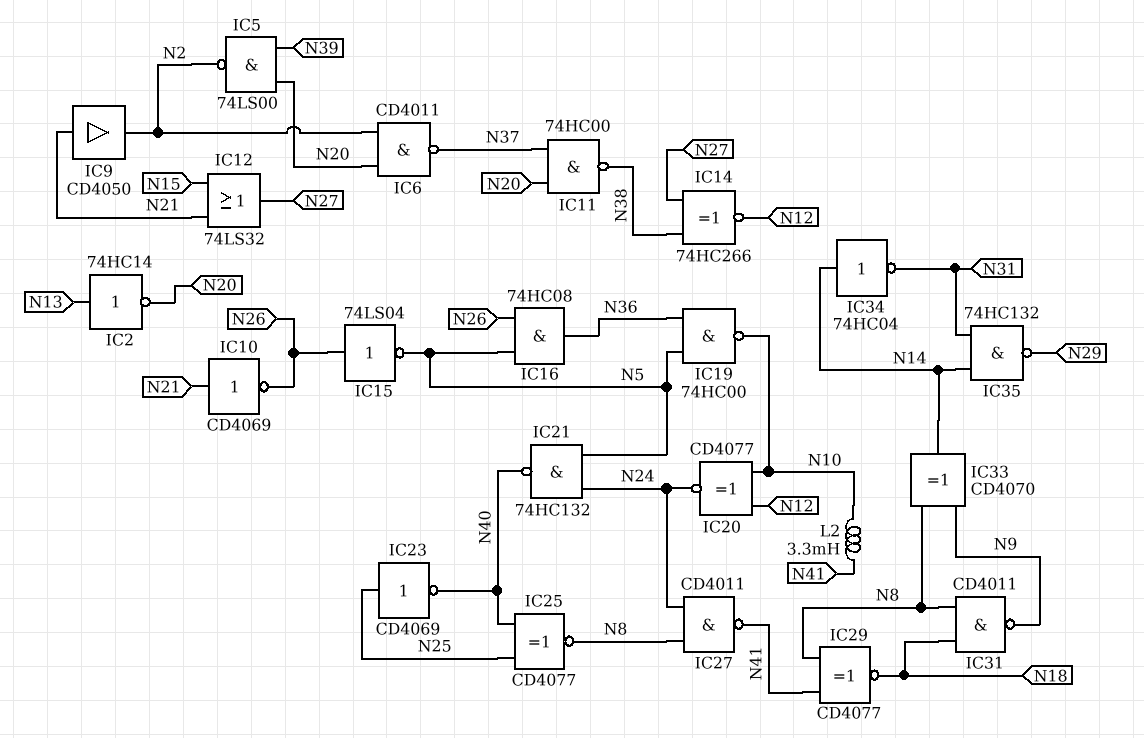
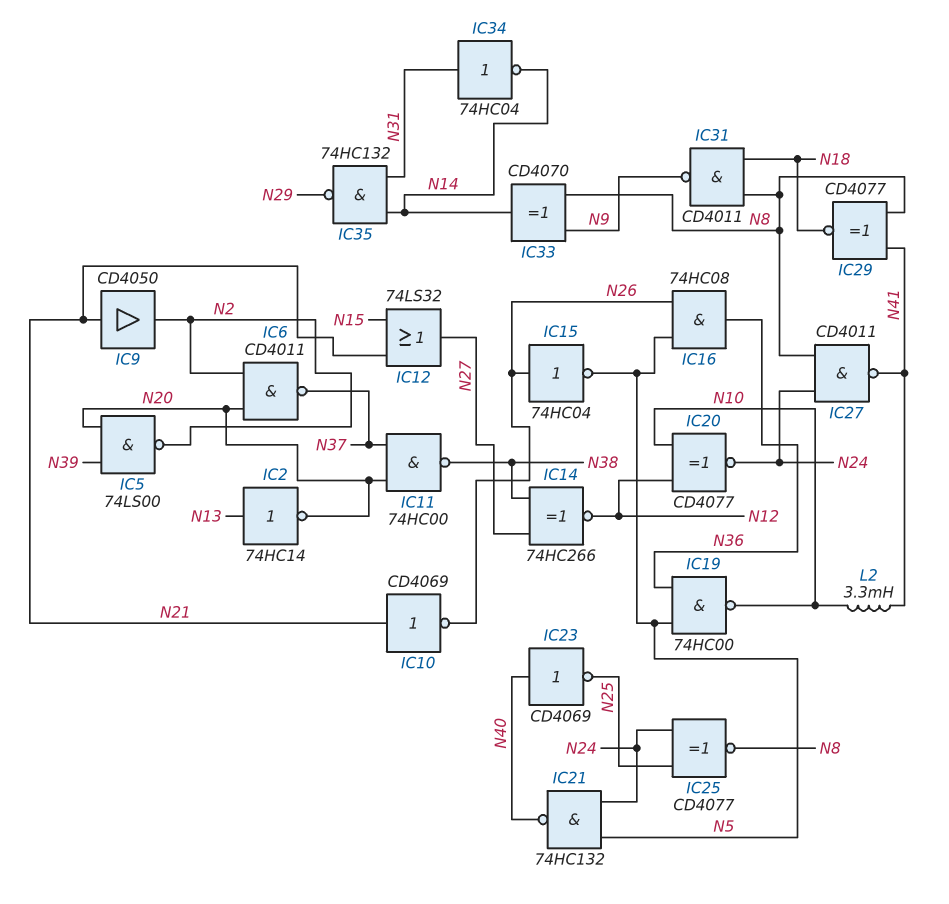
IC15: NOT 74LS04 (in N26, out N5) -> NOT 74HC04 (in N26, out N5)
IC23: NOT CD4069 (in N25, out N40) -> NOT CD4069 (in N40, out N25)
IC25: XNOR CD4077 (in N25, in N40, out N8) -> XNOR CD4077 (in N24, in N25, out N8)
IC34: NOT 74HC04 (in N14, out N31) -> NOT 74HC04 (in N31, out N14)

